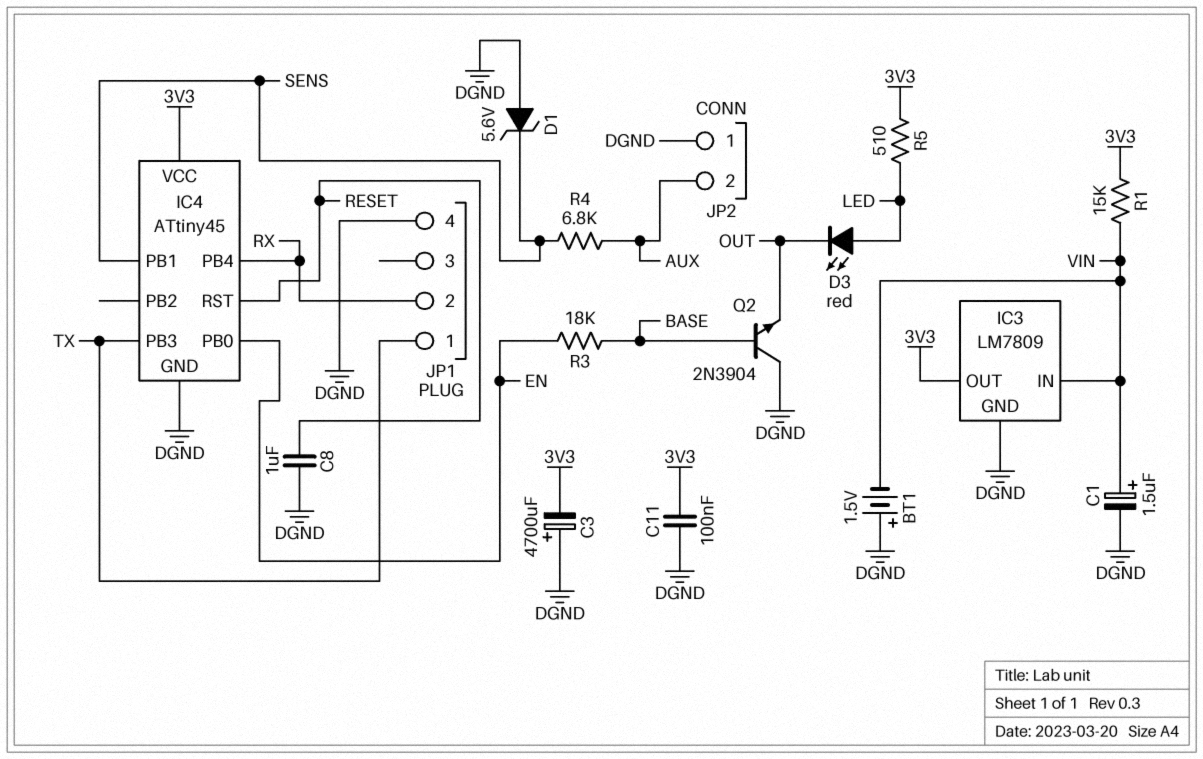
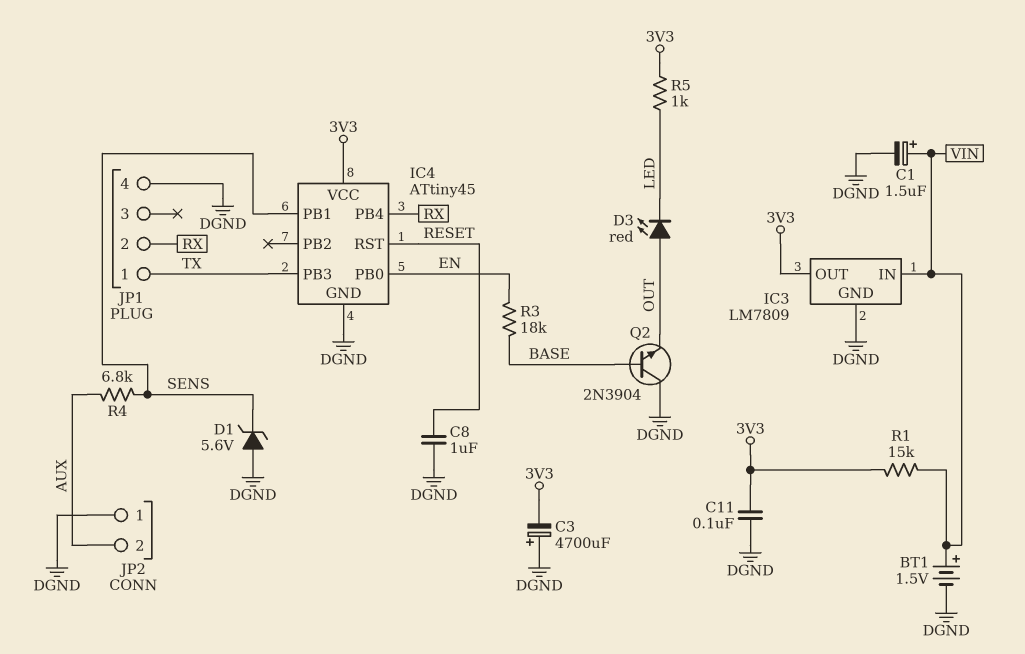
BT1: 1.5V (plus DGND, minus VIN) -> 1.5V (plus VIN, minus DGND)
D3: LED red (A LED, K OUT) -> LED red (A OUT, K LED)
R5: 510 (3V3, LED) -> 1k (3V3, LED)

